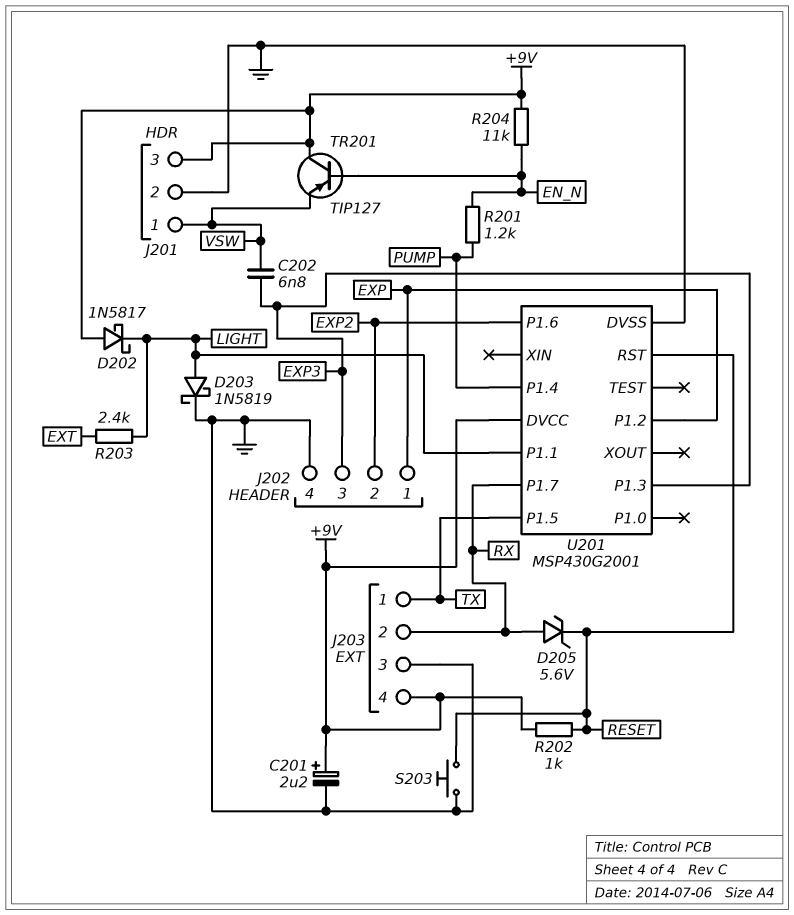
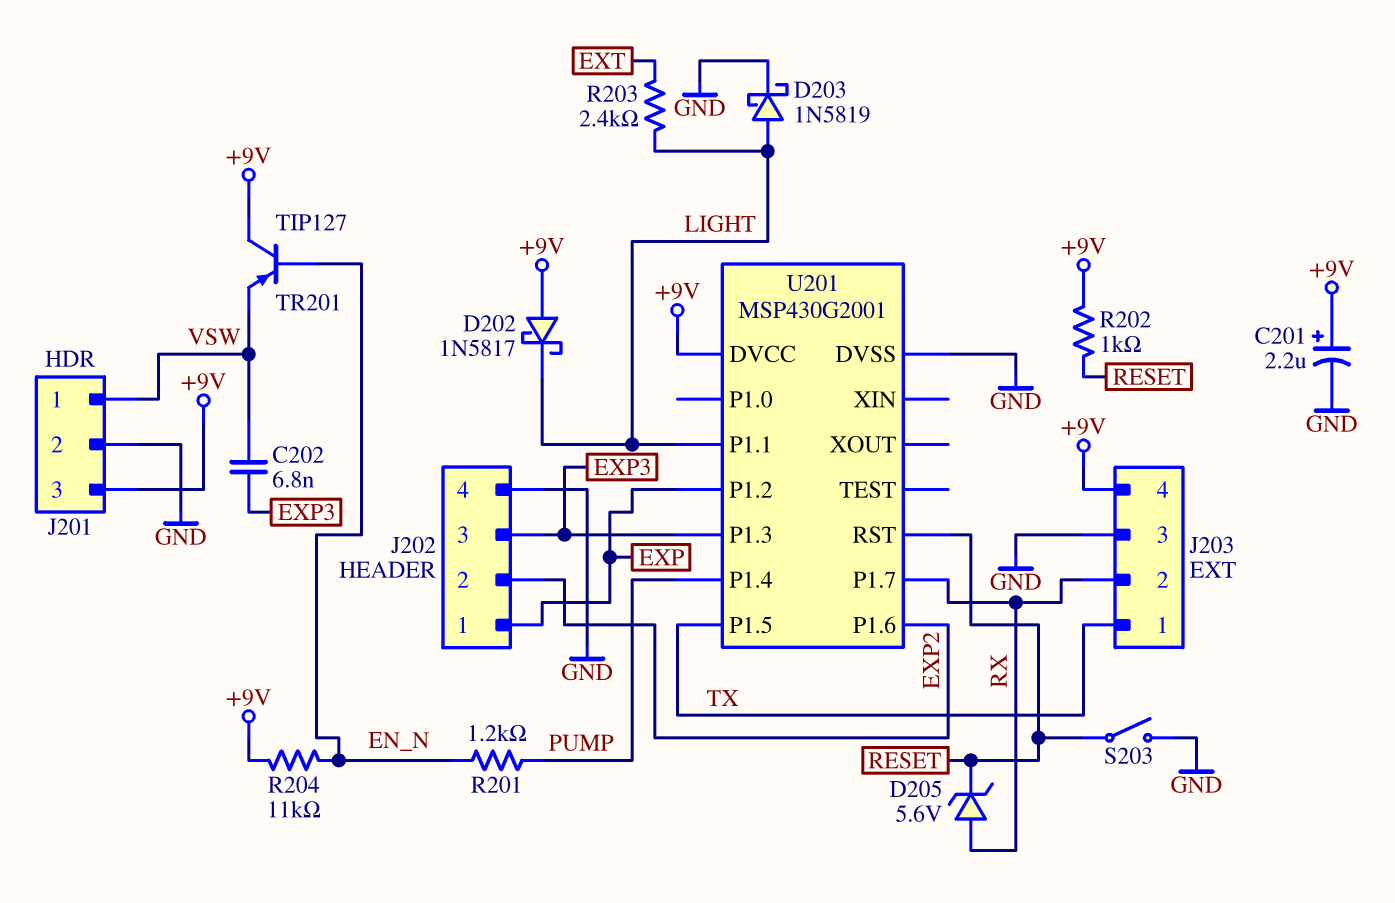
S203: button (GND, RESET) -> switch (GND, RESET)

